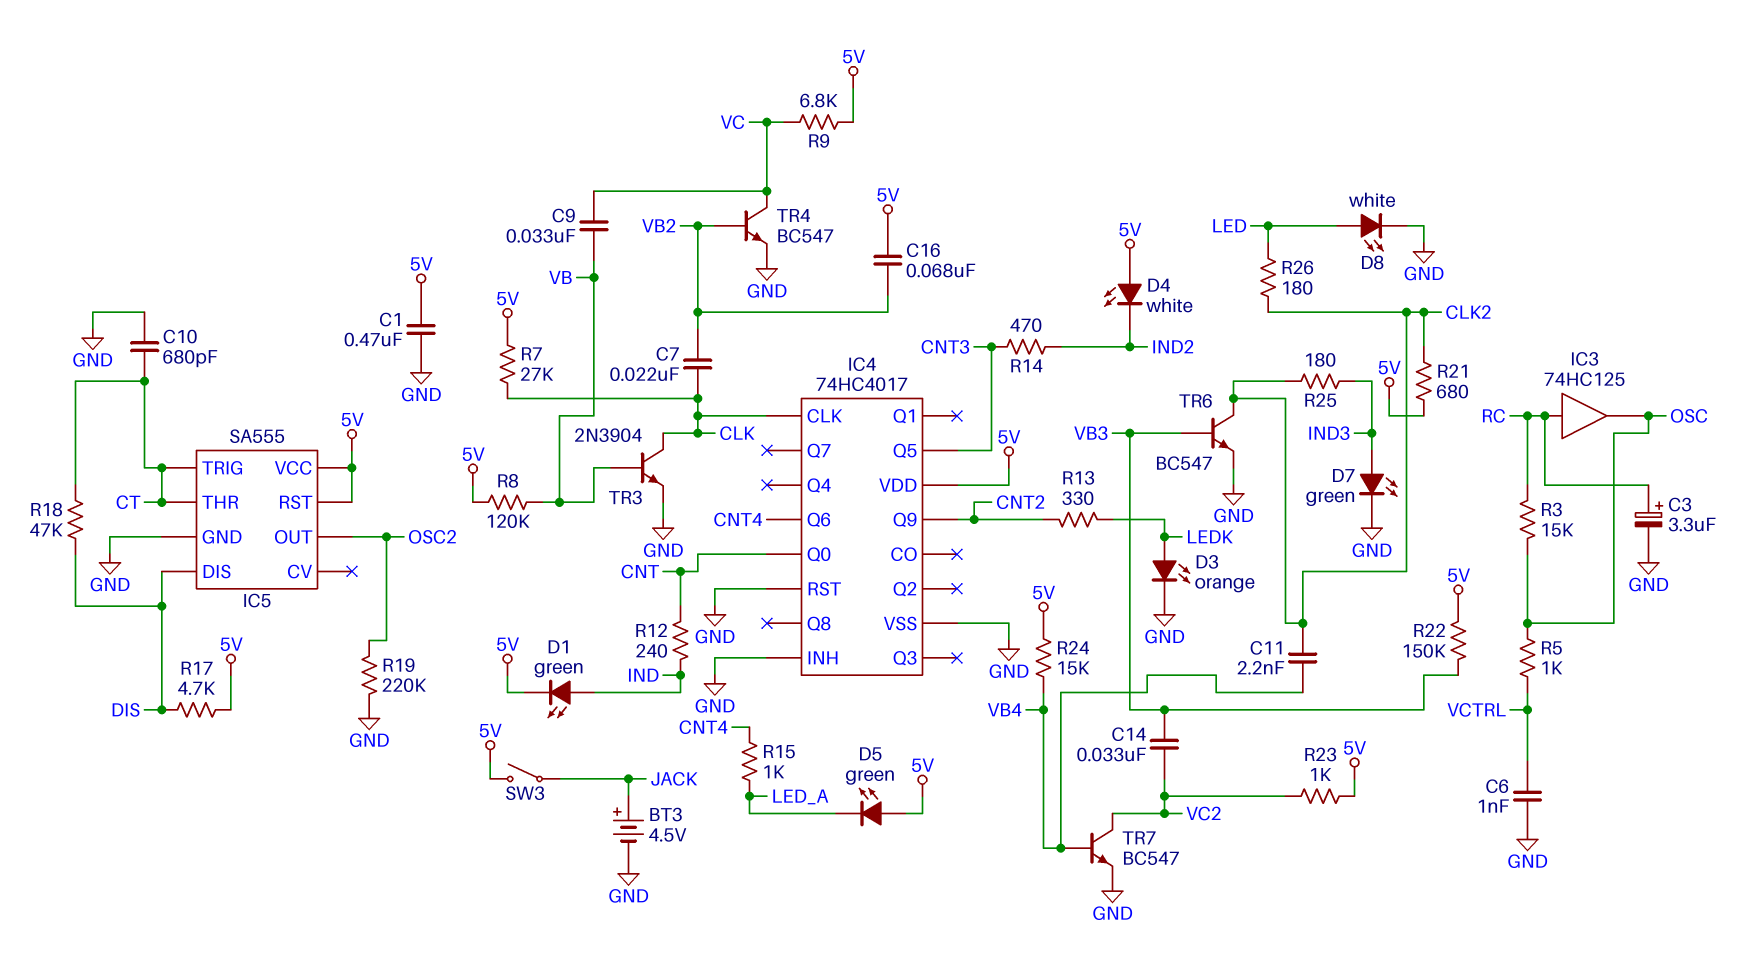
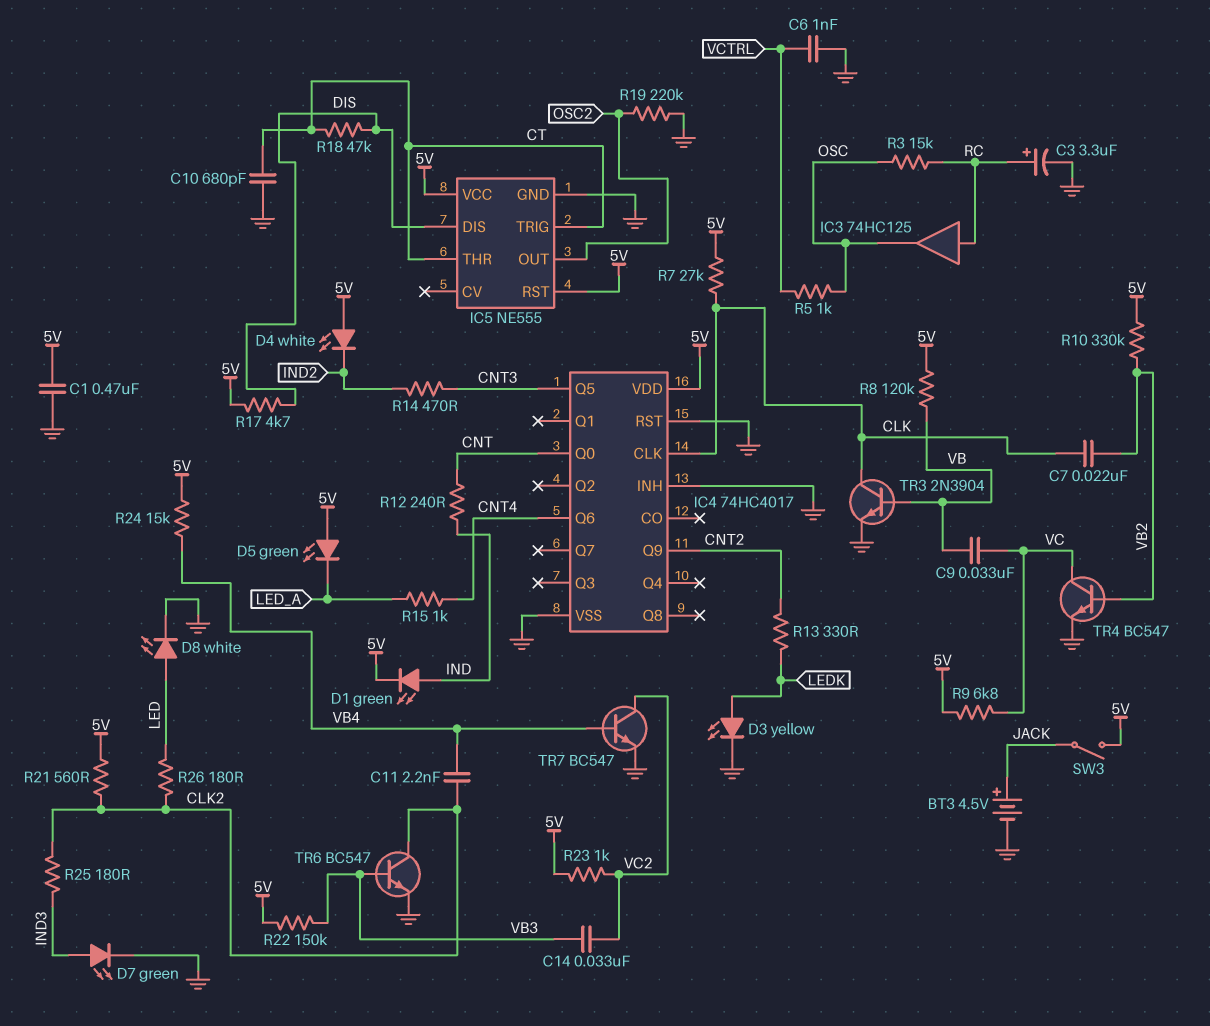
C16: 68nF (5V, VB2) -> none
D3: LED orange (A LEDK, K GND) -> LED yellow (A LEDK, K GND)
IC5: SA555 -> NE555
R10: none -> 330k (5V, VB2)
R21: 680 (5V, CLK2) -> 560 (5V, CLK2)

